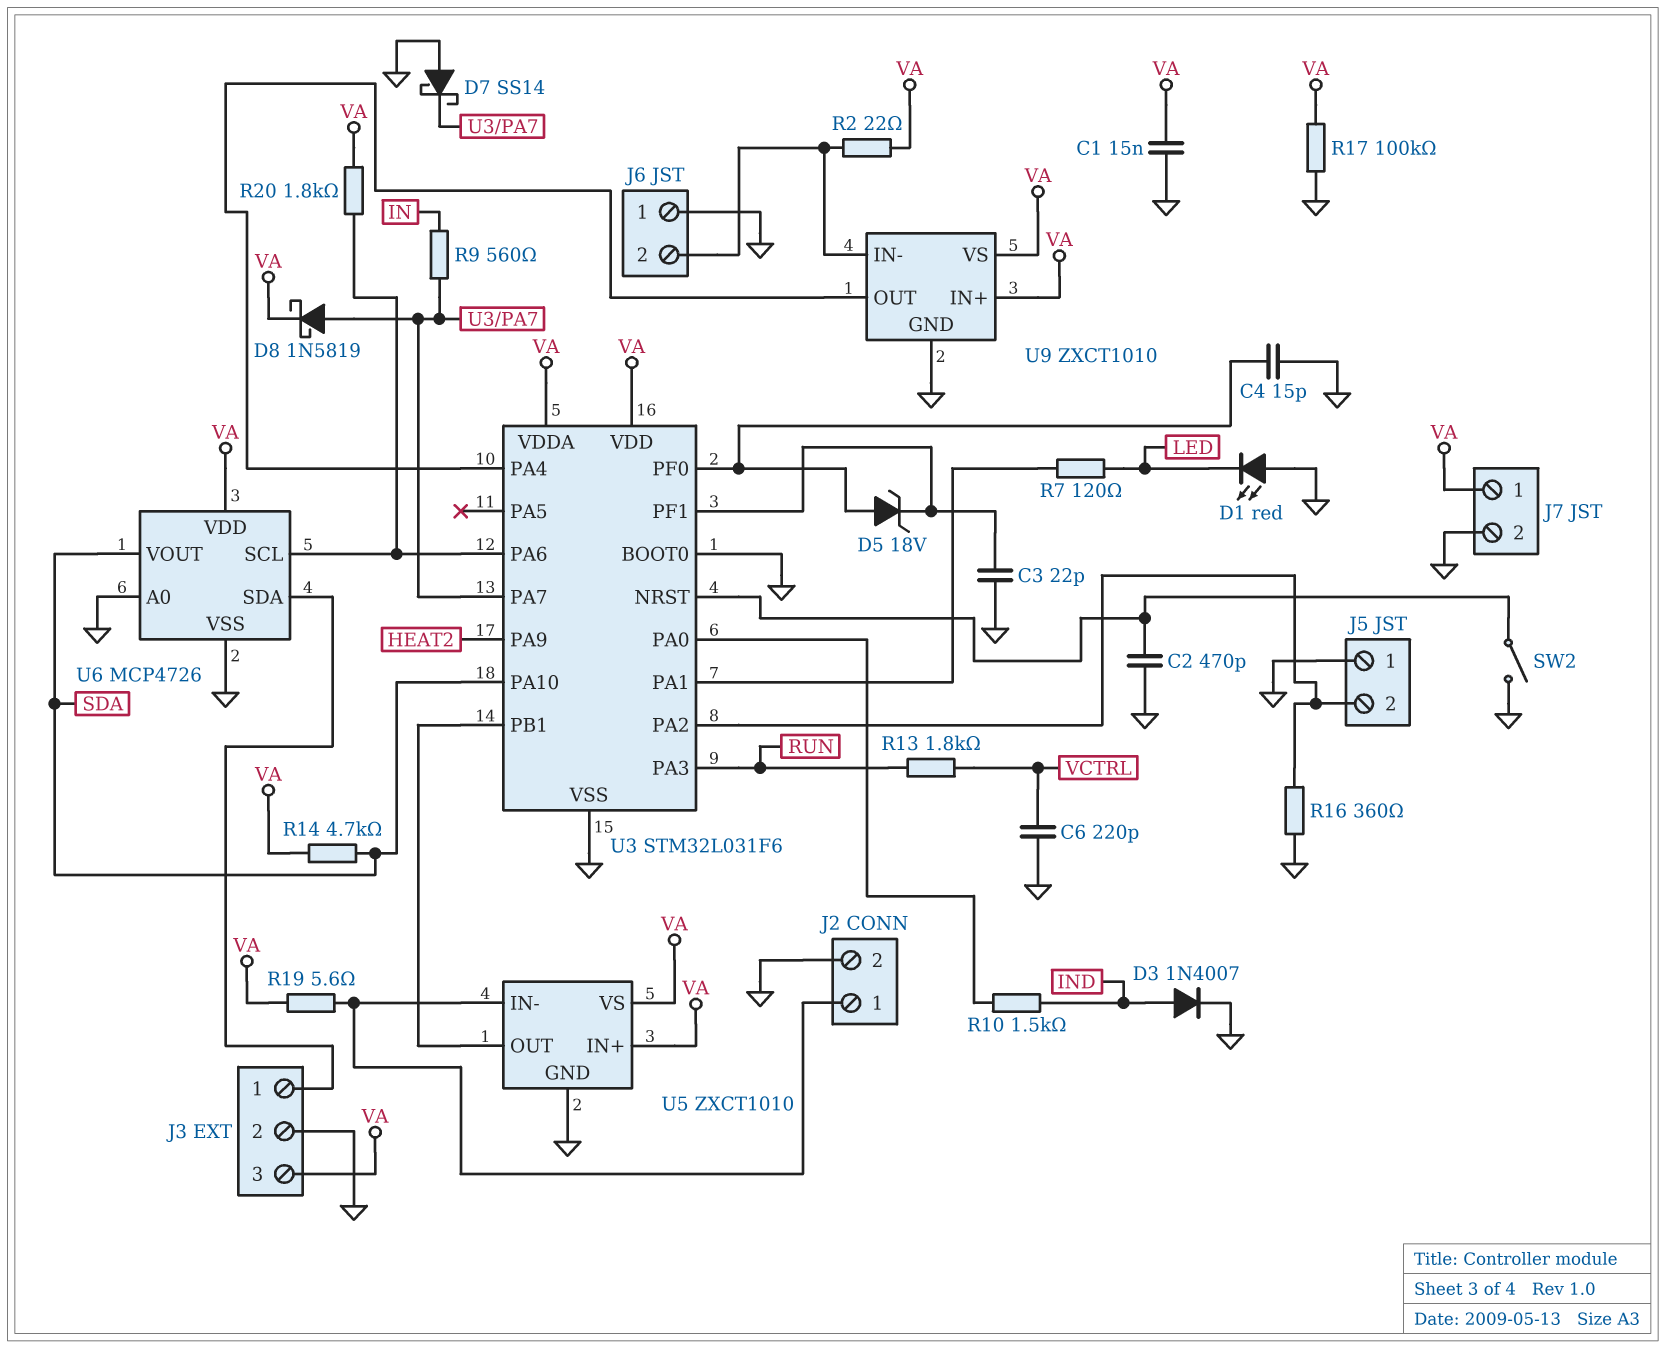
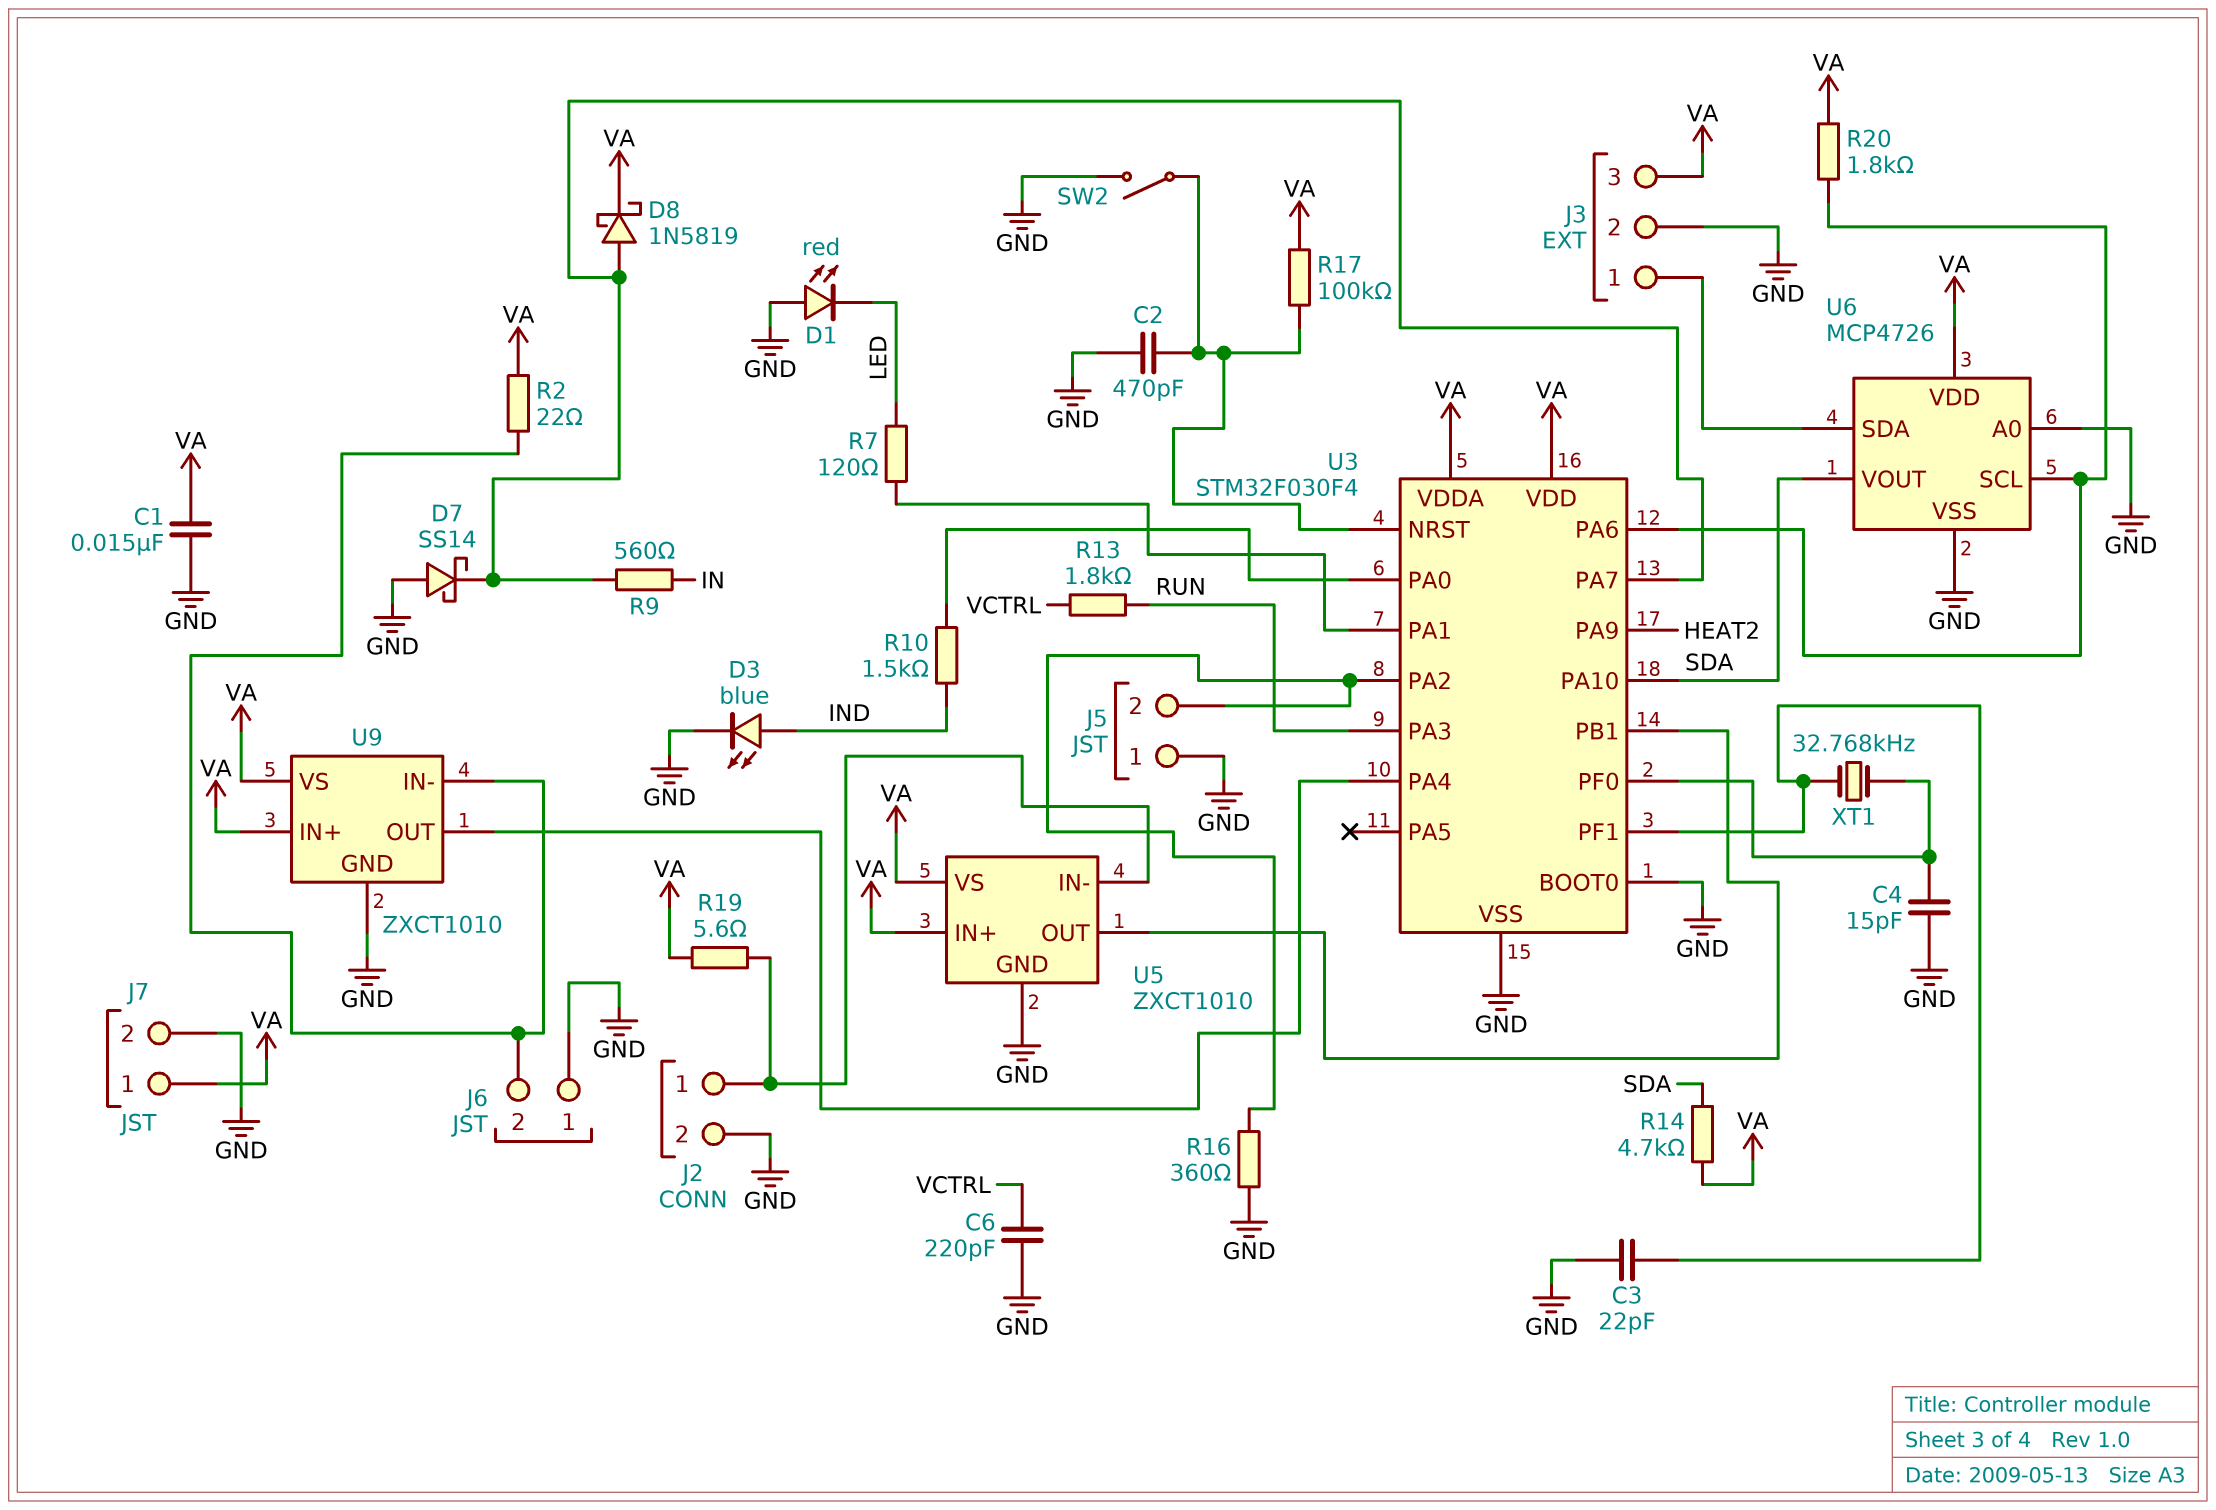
D3: diode 1N4007 (A IND, K GND) -> LED blue (A IND, K GND)
D5: zener 18V (A U3/PF0, K U3/PF1) -> none
R17: 100k (GND, VA) -> 100k (U3/NRST, VA)
U3: STM32L031F6 -> STM32F030F4
XT1: none -> 32.768kHz (U3/PF0, U3/PF1)

